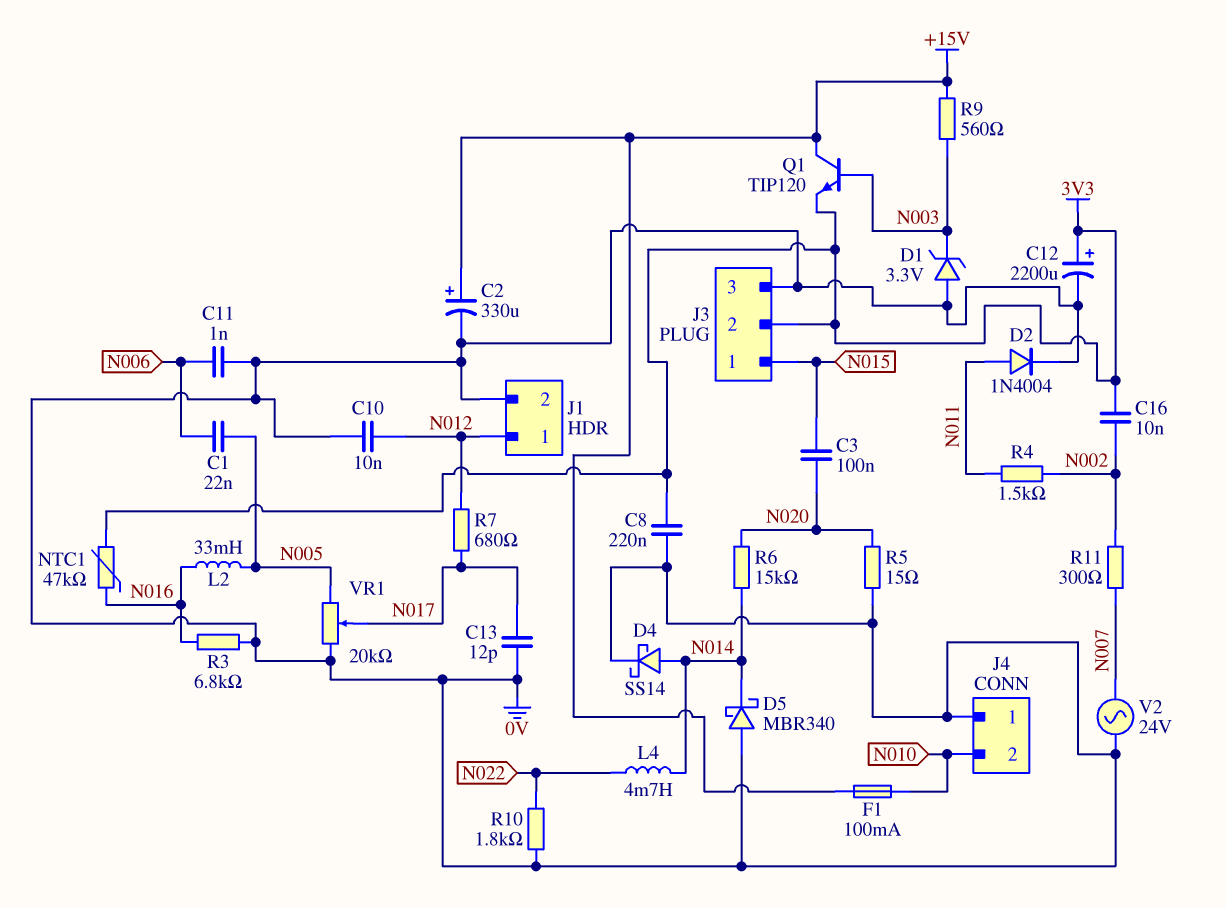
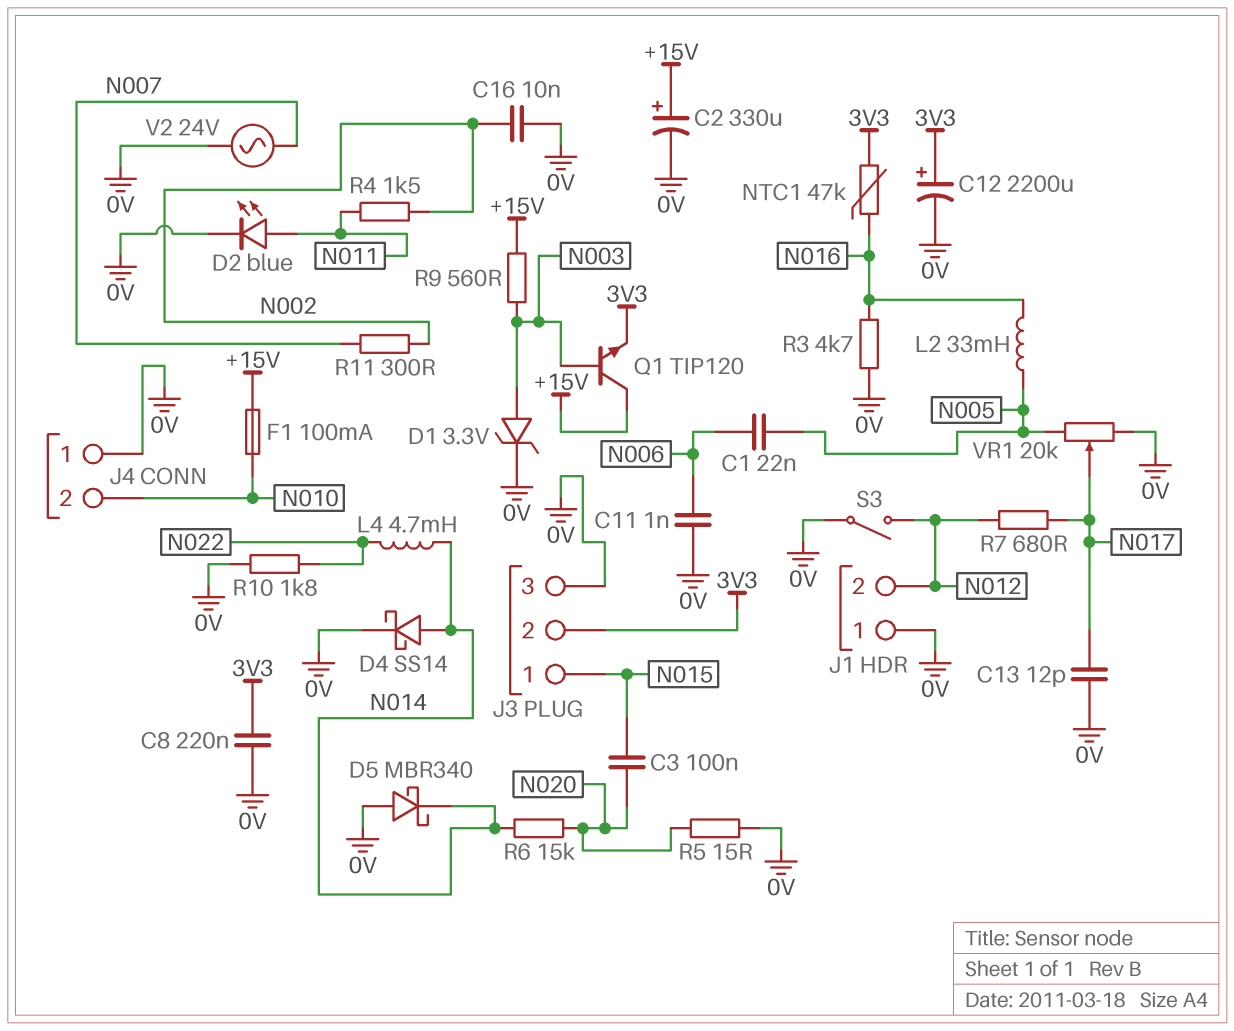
C10: 10nF (0V, N012) -> none
C16: 10nF (3V3, N002) -> 10nF (0V, N002)
D1: zener 3.3V (A 0V, K N003) -> zener 3.3V (A N003, K 0V)
D2: diode 1N4004 (A N011, K 0V) -> LED blue (A N011, K 0V)
J1 pin 1: N012 -> 0V
J1 pin 2: 0V -> N012
R3: 6.8k (0V, N016) -> 4.7k (0V, N016)
S3: none -> switch (0V, N012)

